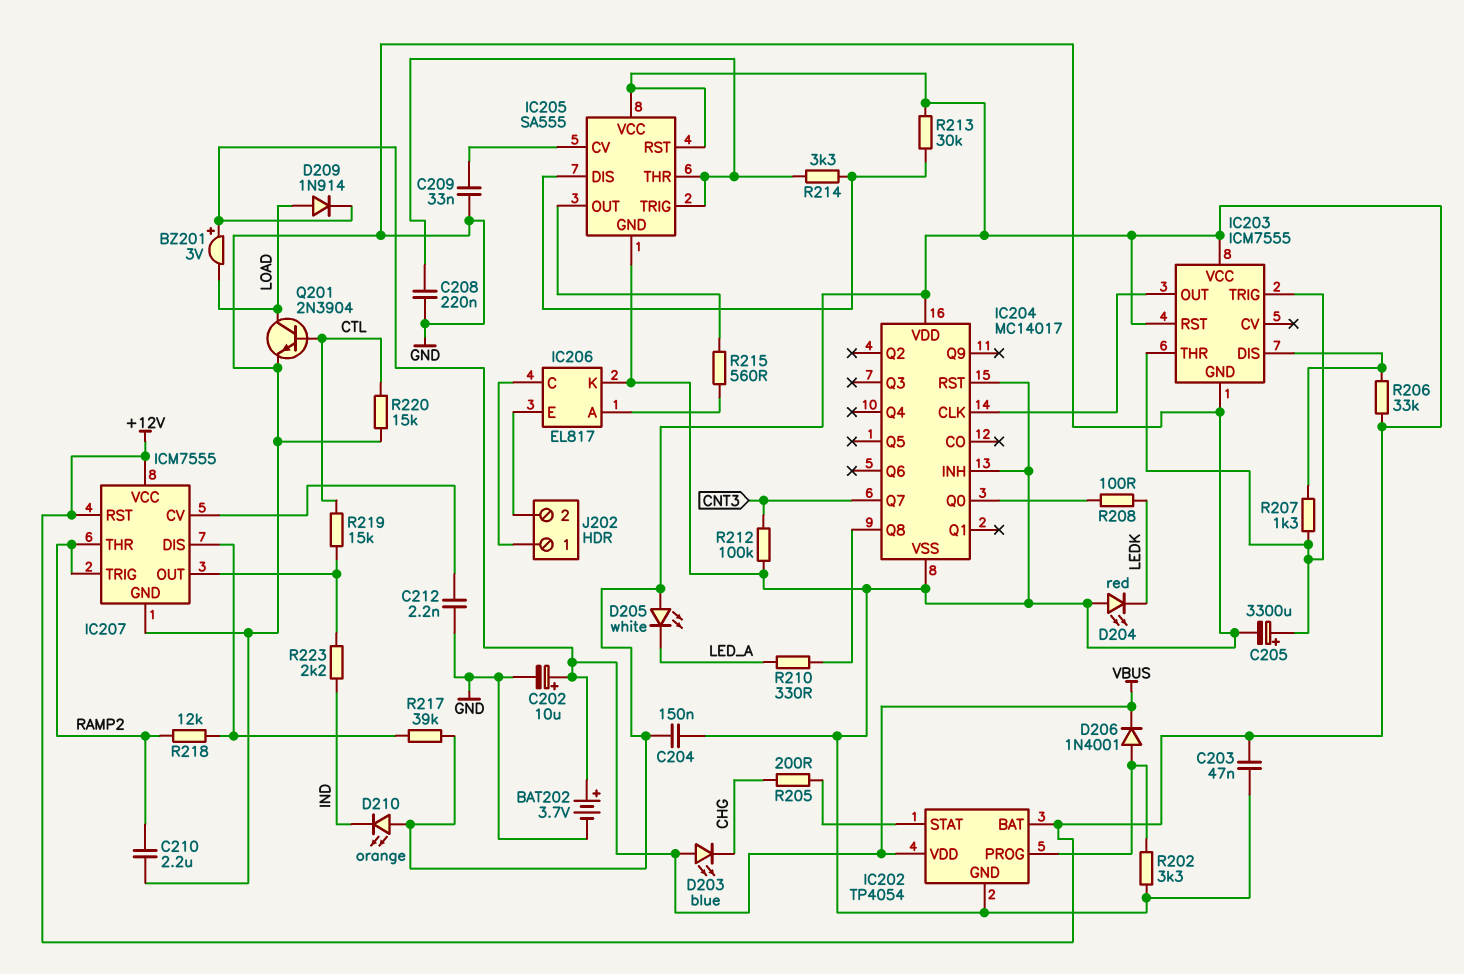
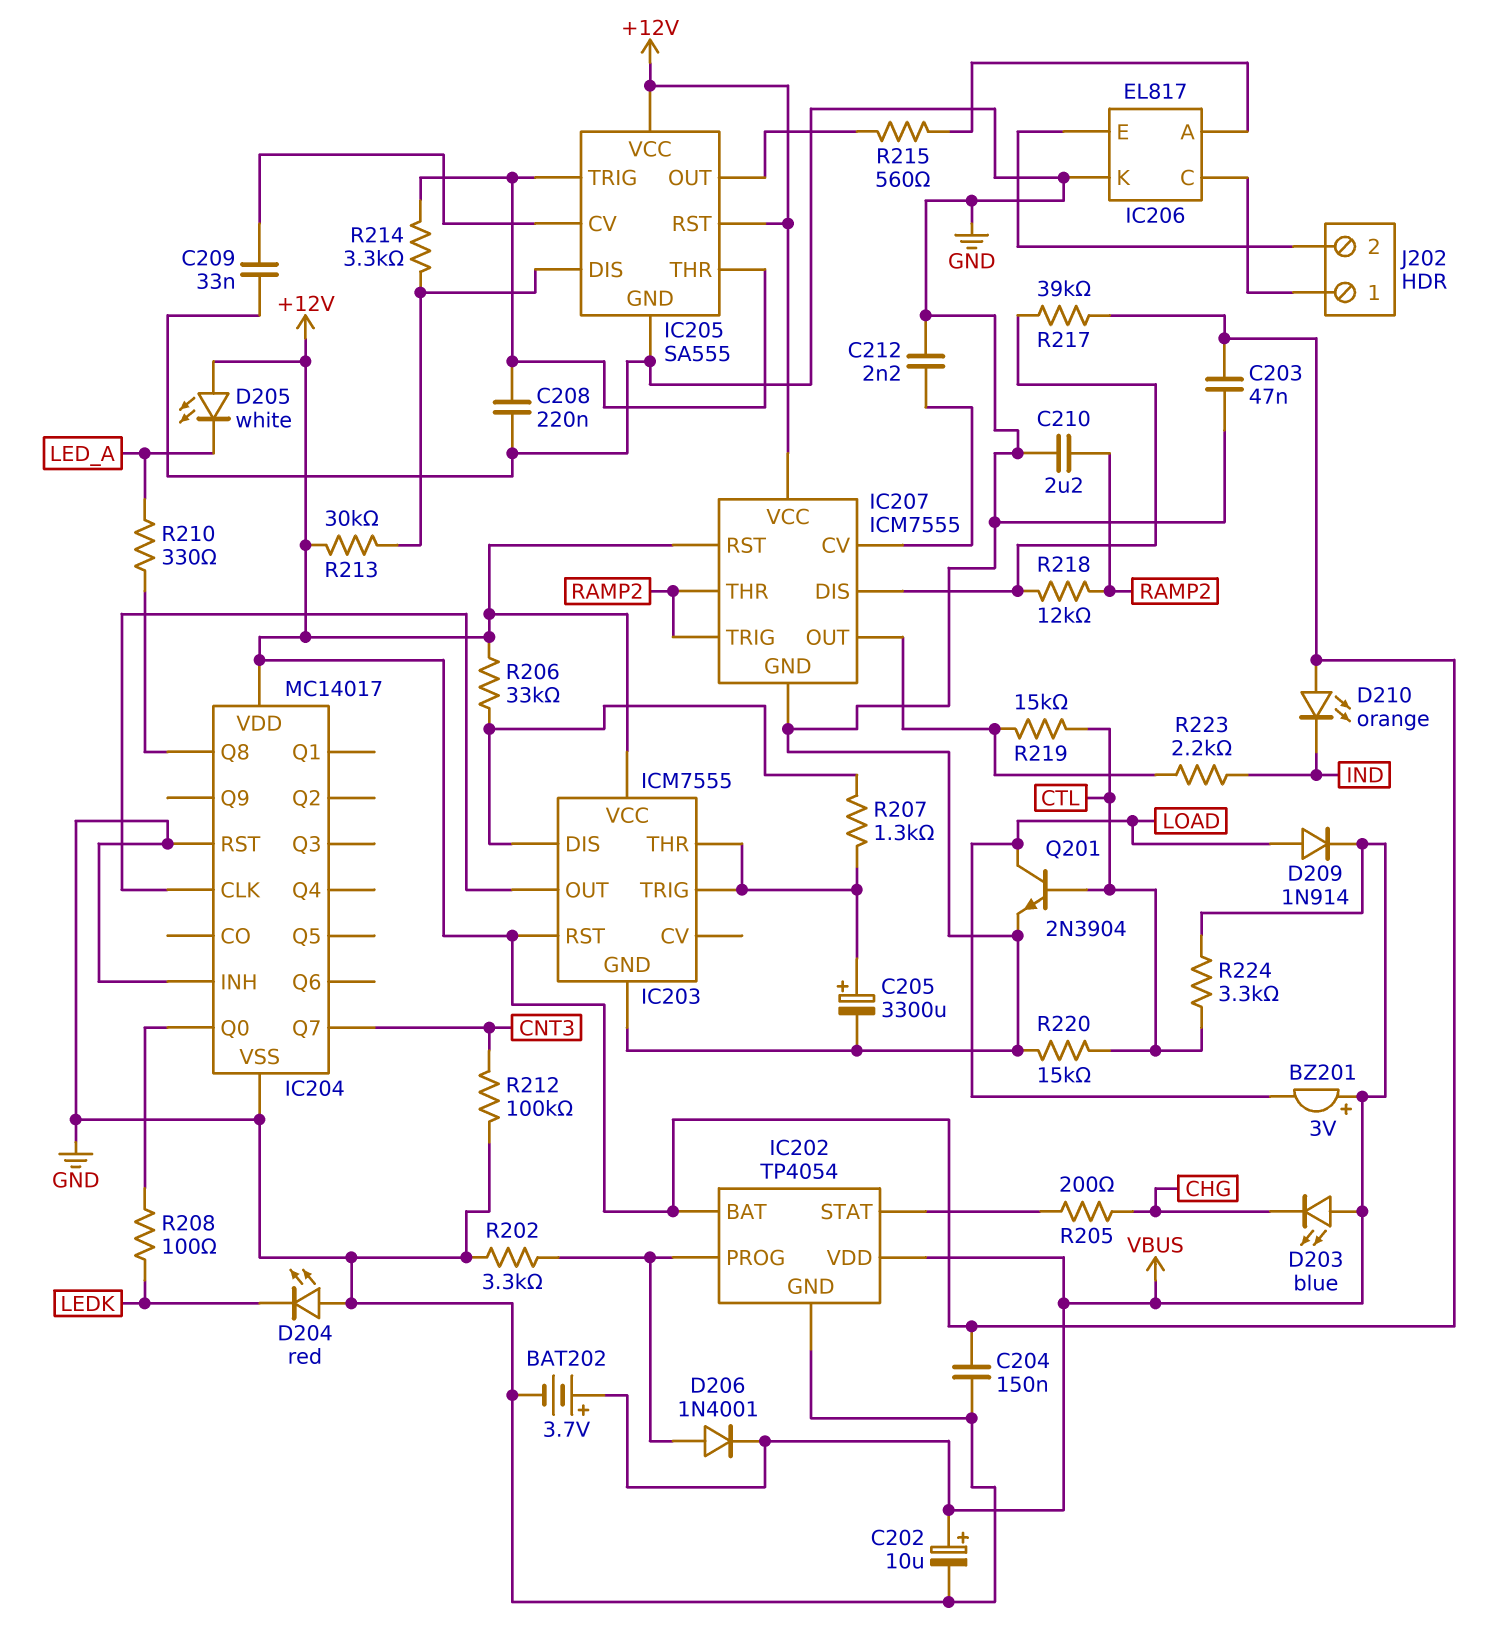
R224: none -> 3.3k (CTL, VBUS)

